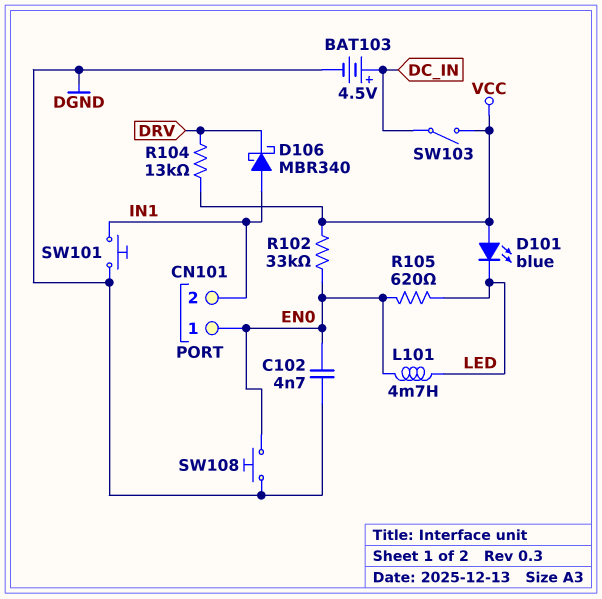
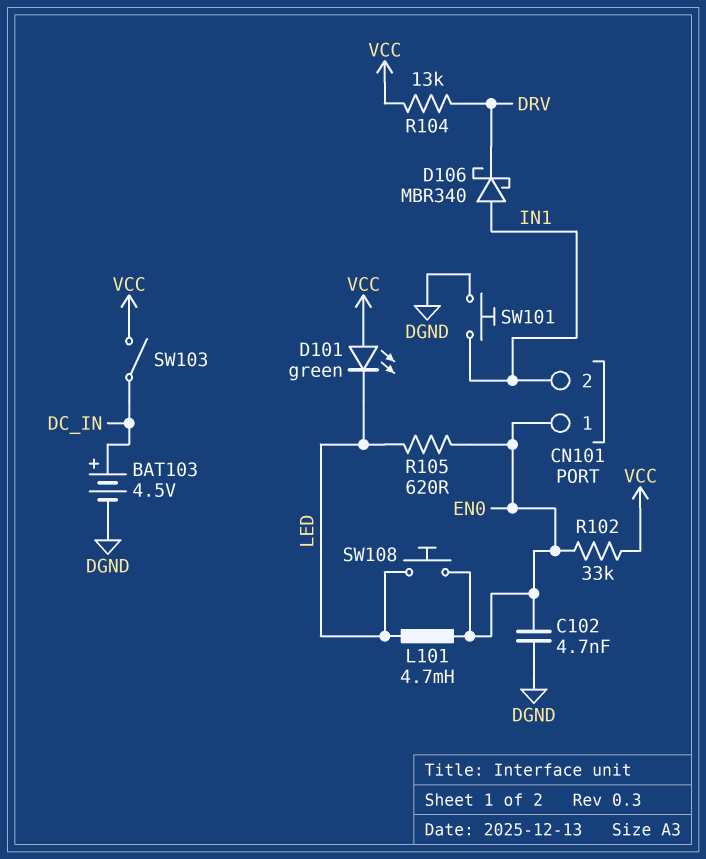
D101: LED blue (A VCC, K LED) -> LED green (A VCC, K LED)
SW108: button (DGND, EN0) -> button (EN0, LED)

